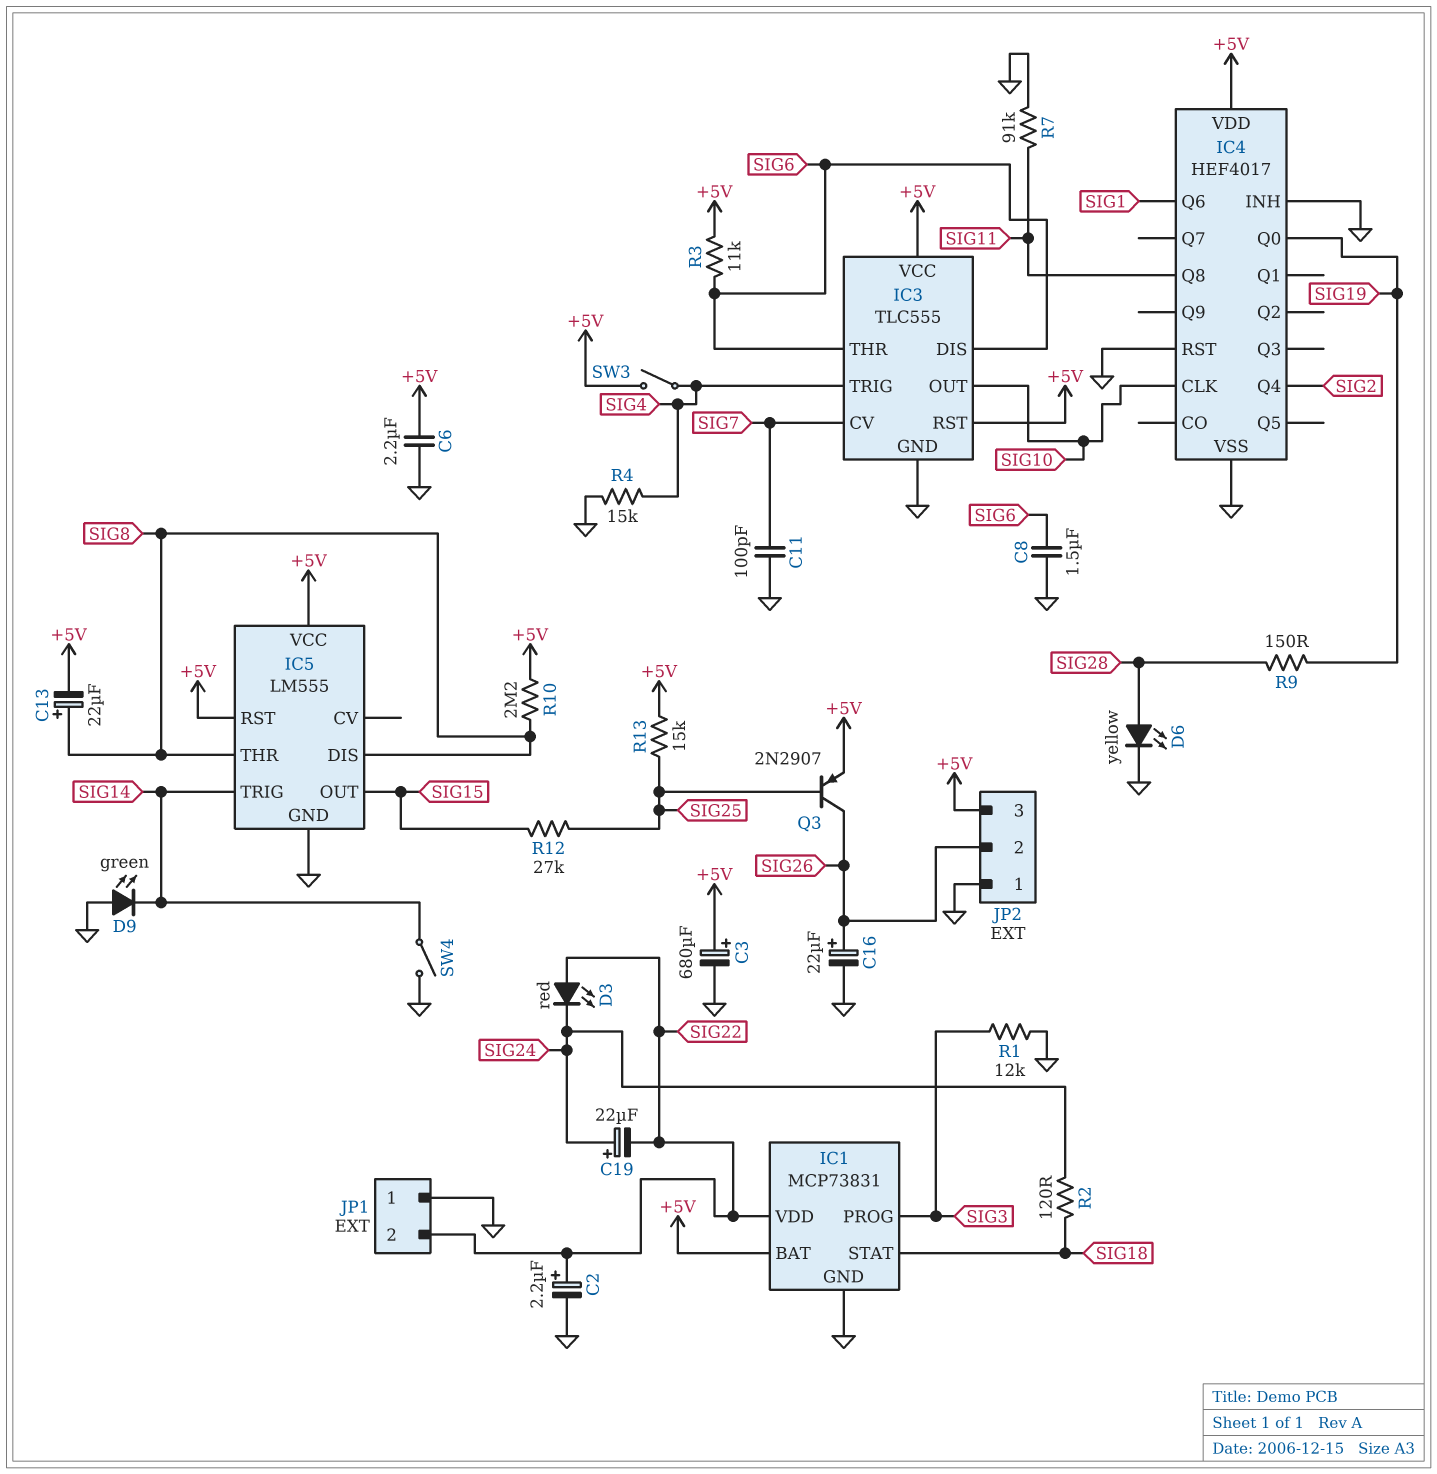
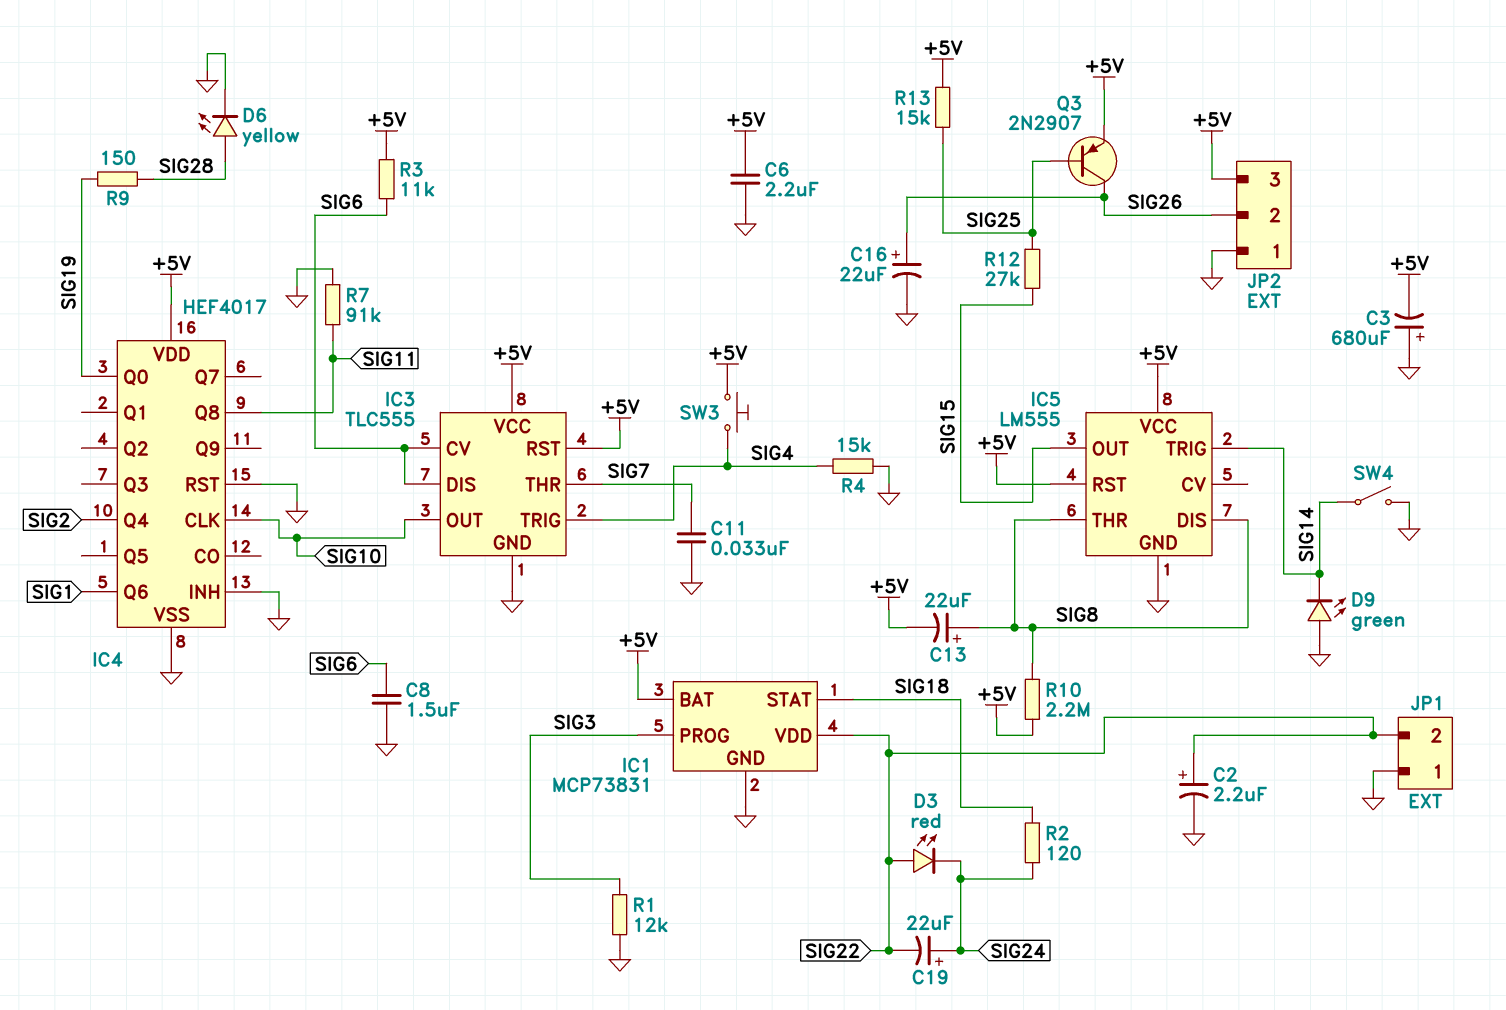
C3: 680uF (plus +5V, minus GND) -> 680uF (plus GND, minus +5V)
C11: 100pF (GND, SIG7) -> 33nF (GND, SIG7)
IC3 pin CV: SIG7 -> SIG6
IC3 pin THR: SIG6 -> SIG7
SW3: switch (+5V, SIG4) -> button (+5V, SIG4)

